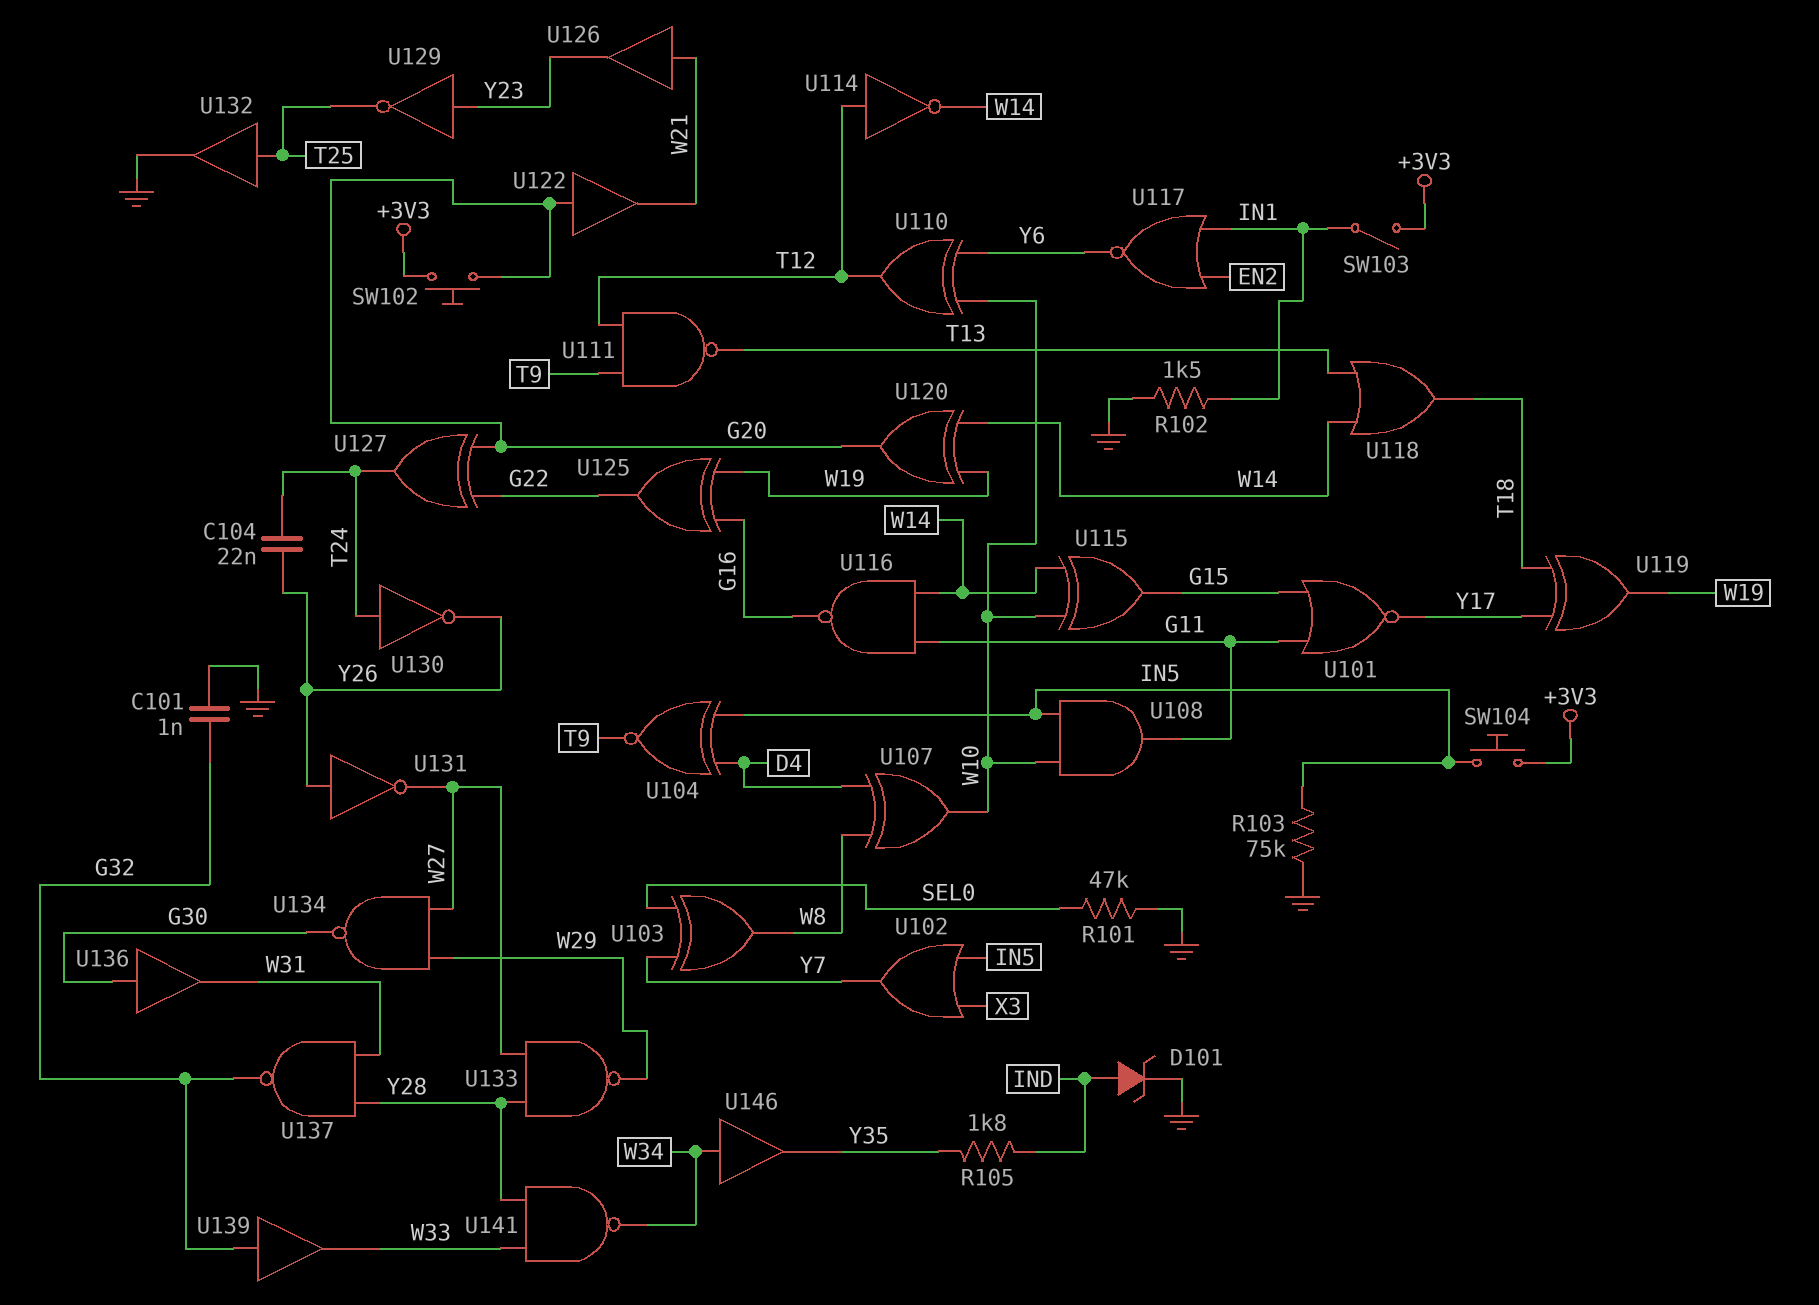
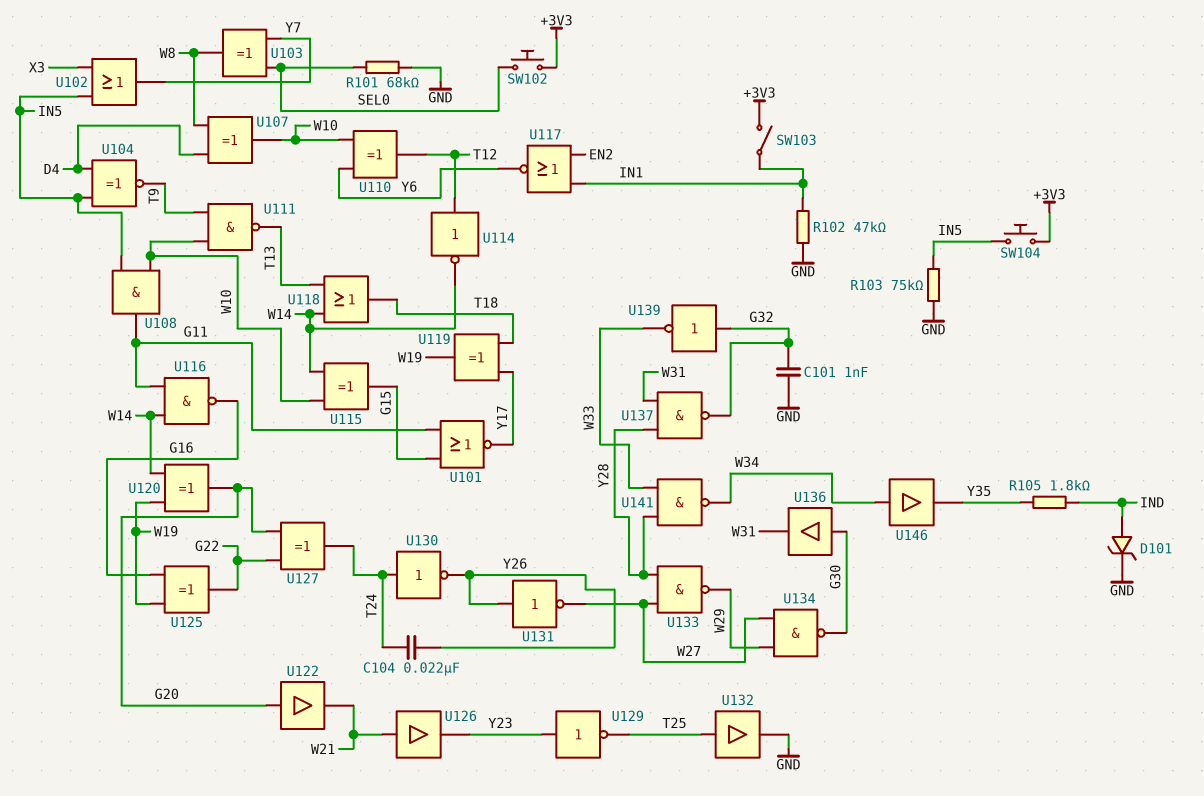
R101: 47k (GND, SEL0) -> 68k (GND, SEL0)
R102: 1.5k (GND, IN1) -> 47k (GND, IN1)
SW102: button (+3V3, G20) -> button (+3V3, SEL0)
U111: NAND (in T9, in T12, out T13) -> NAND (in T9, in W10, out T13)
U139: buffer (in G32, out W33) -> NOT (in G32, out W33)

